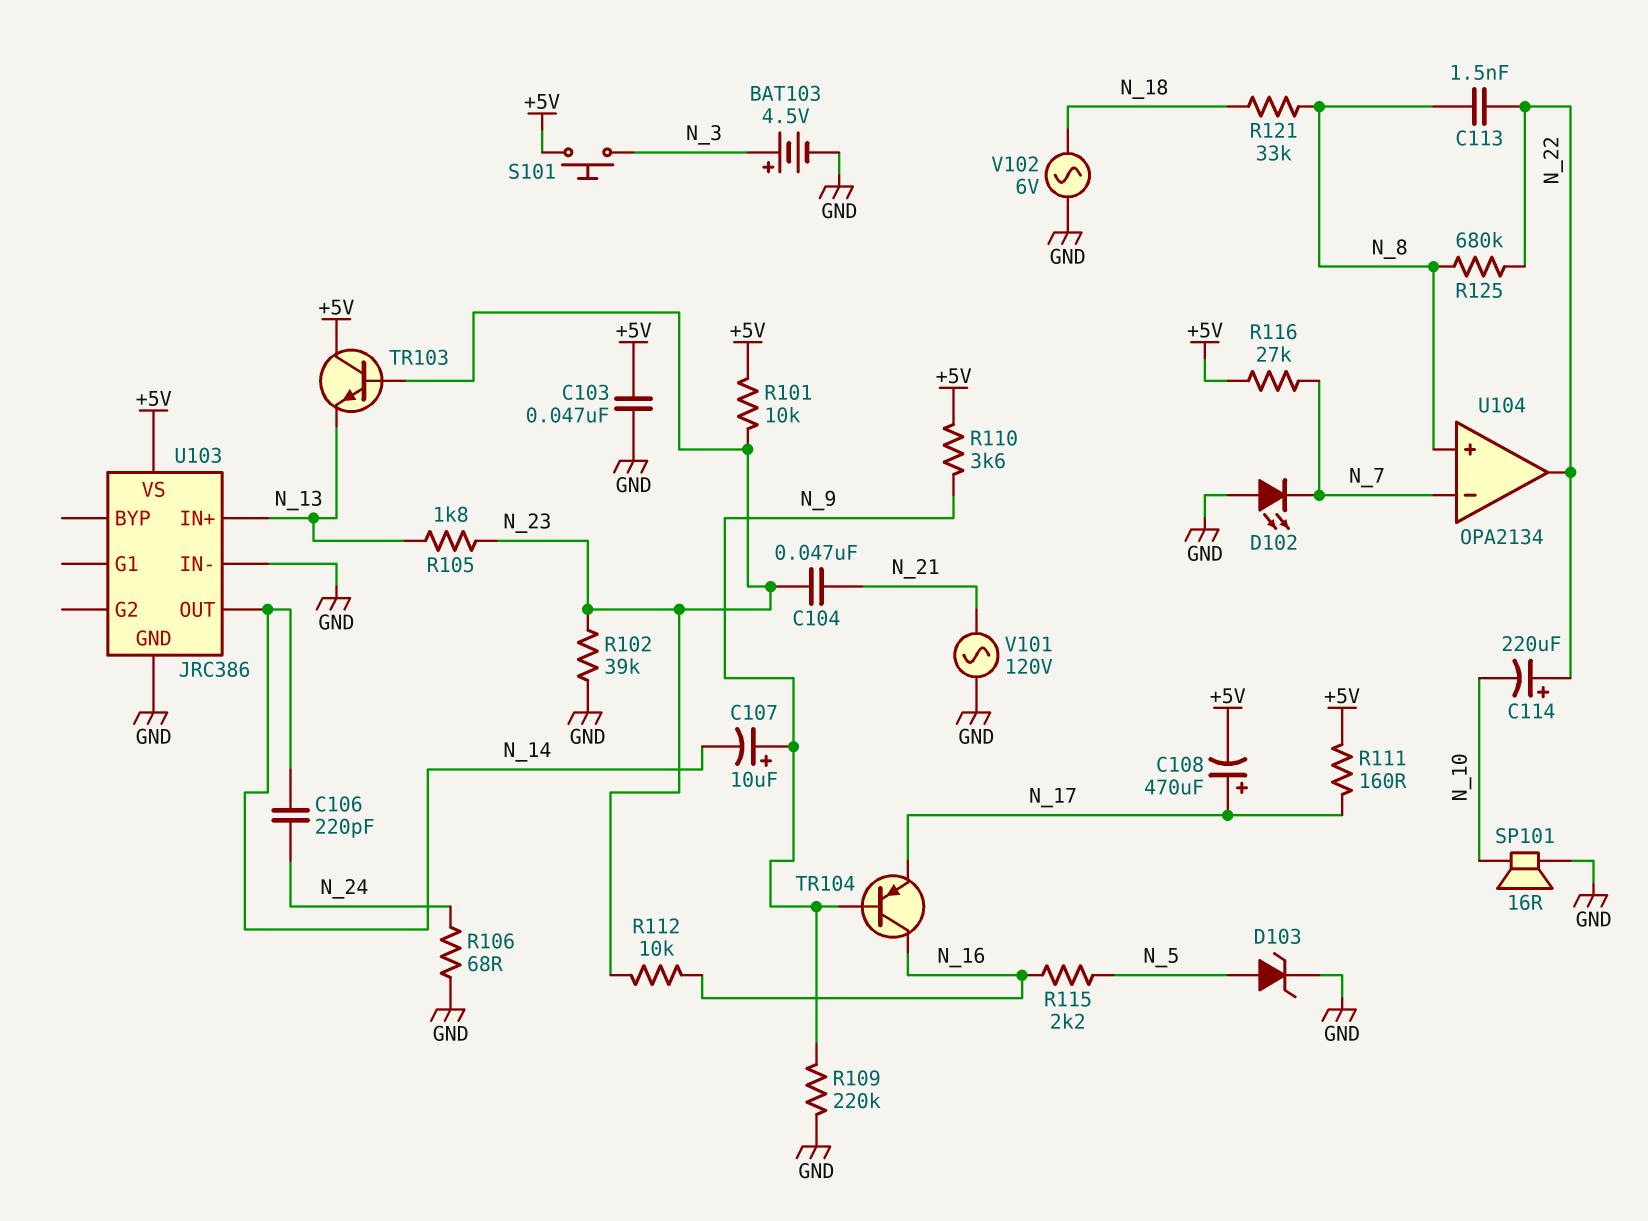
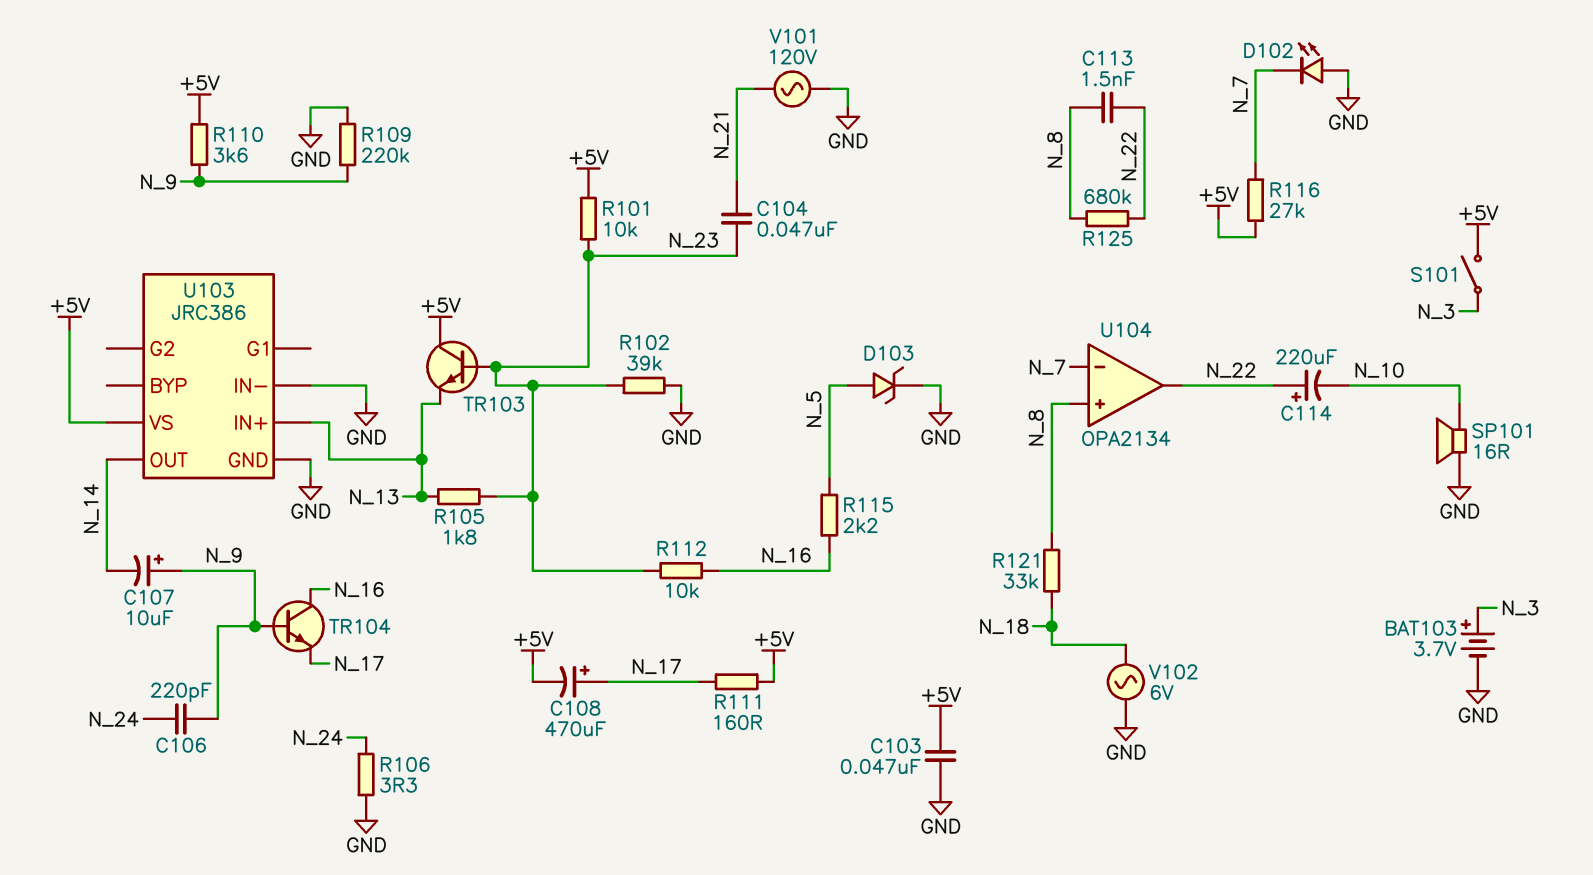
BAT103: 4.5V (plus N_3, minus GND) -> 3.7V (plus N_3, minus GND)
C106: 220pF (N_14, N_24) -> 220pF (N_9, N_24)
R106: 68 (GND, N_24) -> 3.3 (GND, N_24)
S101: button (+5V, N_3) -> switch (+5V, N_3)
TR104: PNP (B N_9, C N_16, E N_17) -> NPN (B N_9, C N_16, E N_17)

